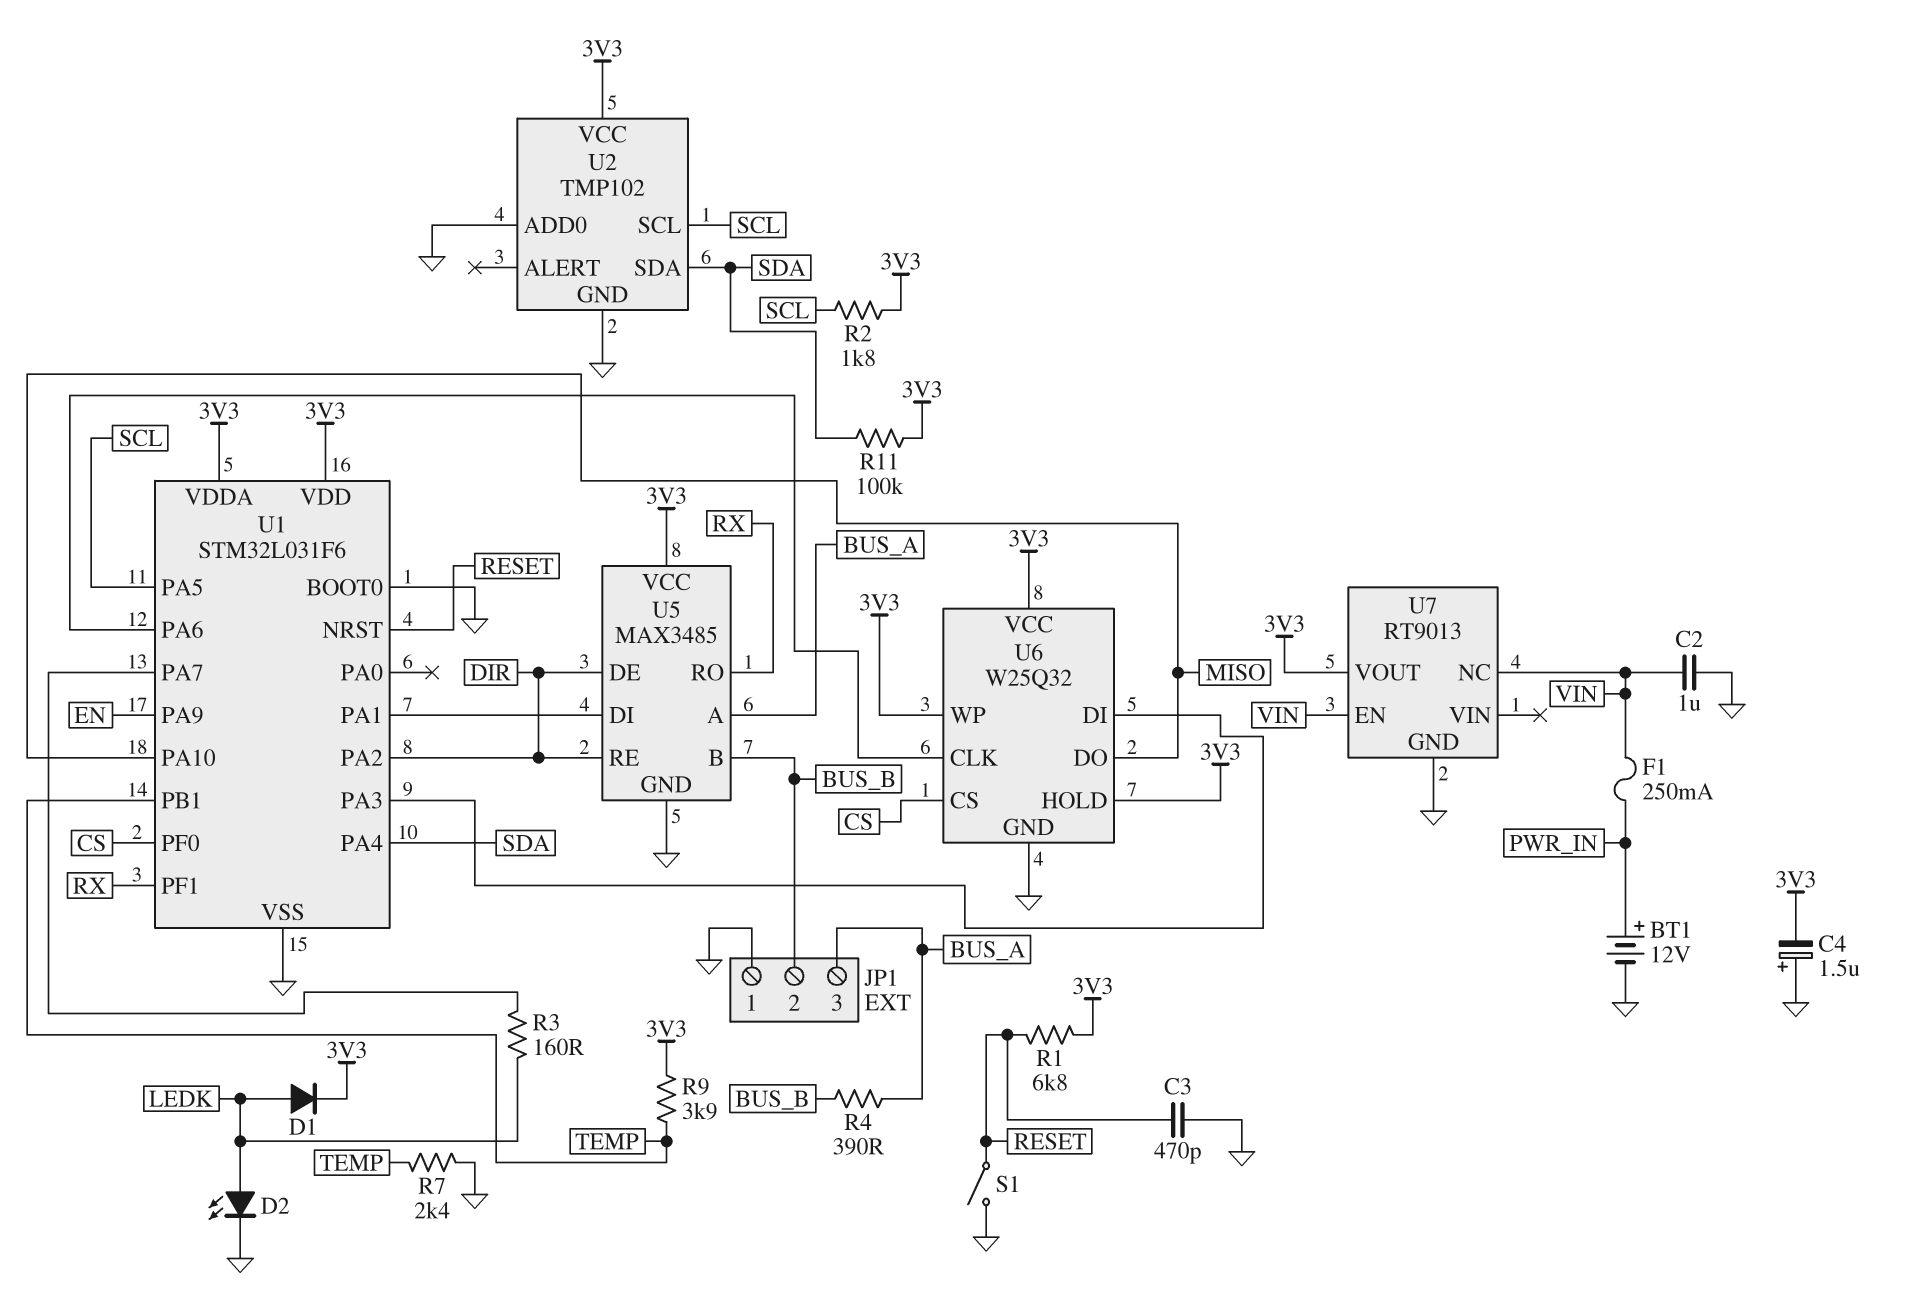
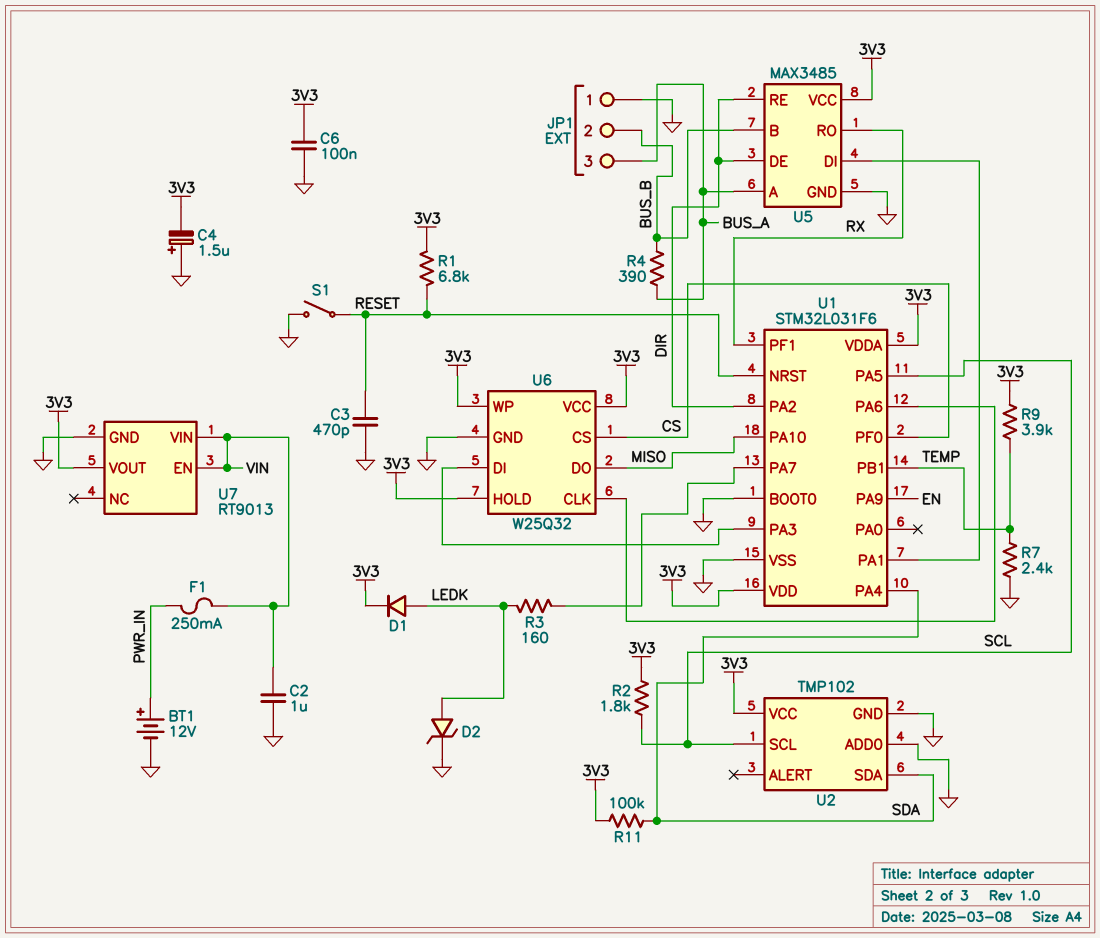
C6: none -> 100nF (3V3, GND)
D2: LED (A LEDK, K GND) -> zener (A LEDK, K GND)
U7 pin NC: VIN -> none
U7 pin VIN: none -> VIN

